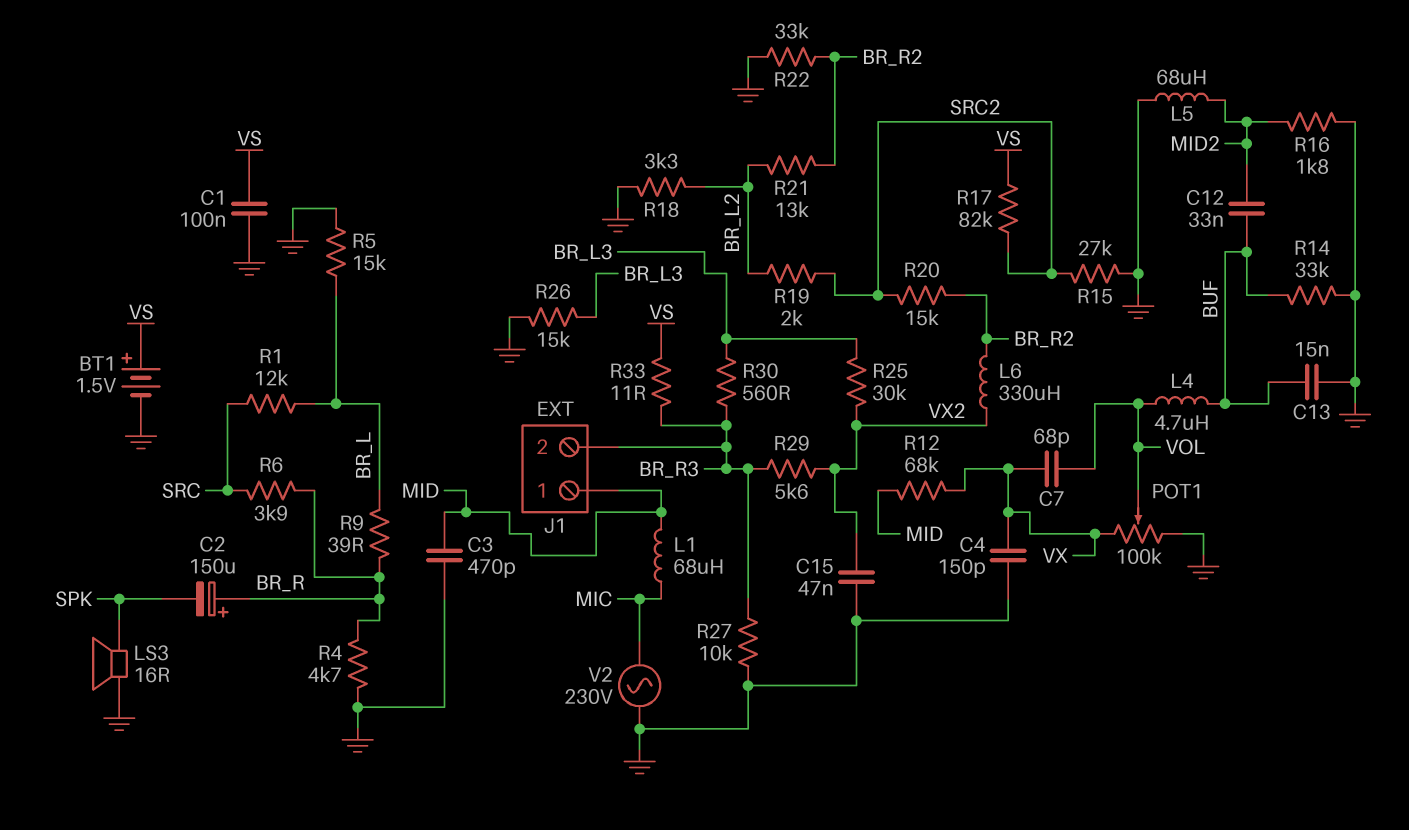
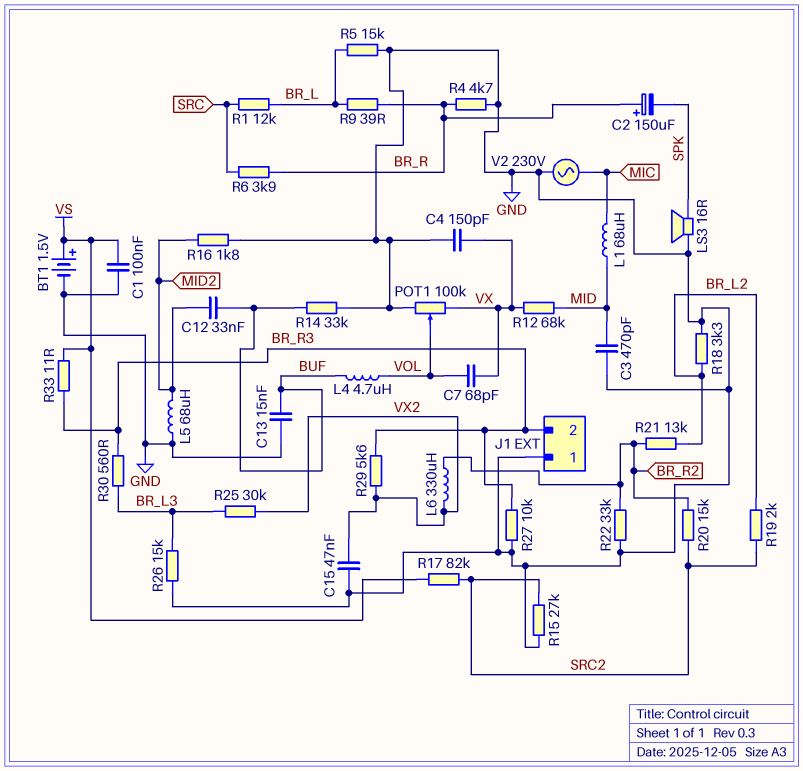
J1 pin 1: MID -> GND

